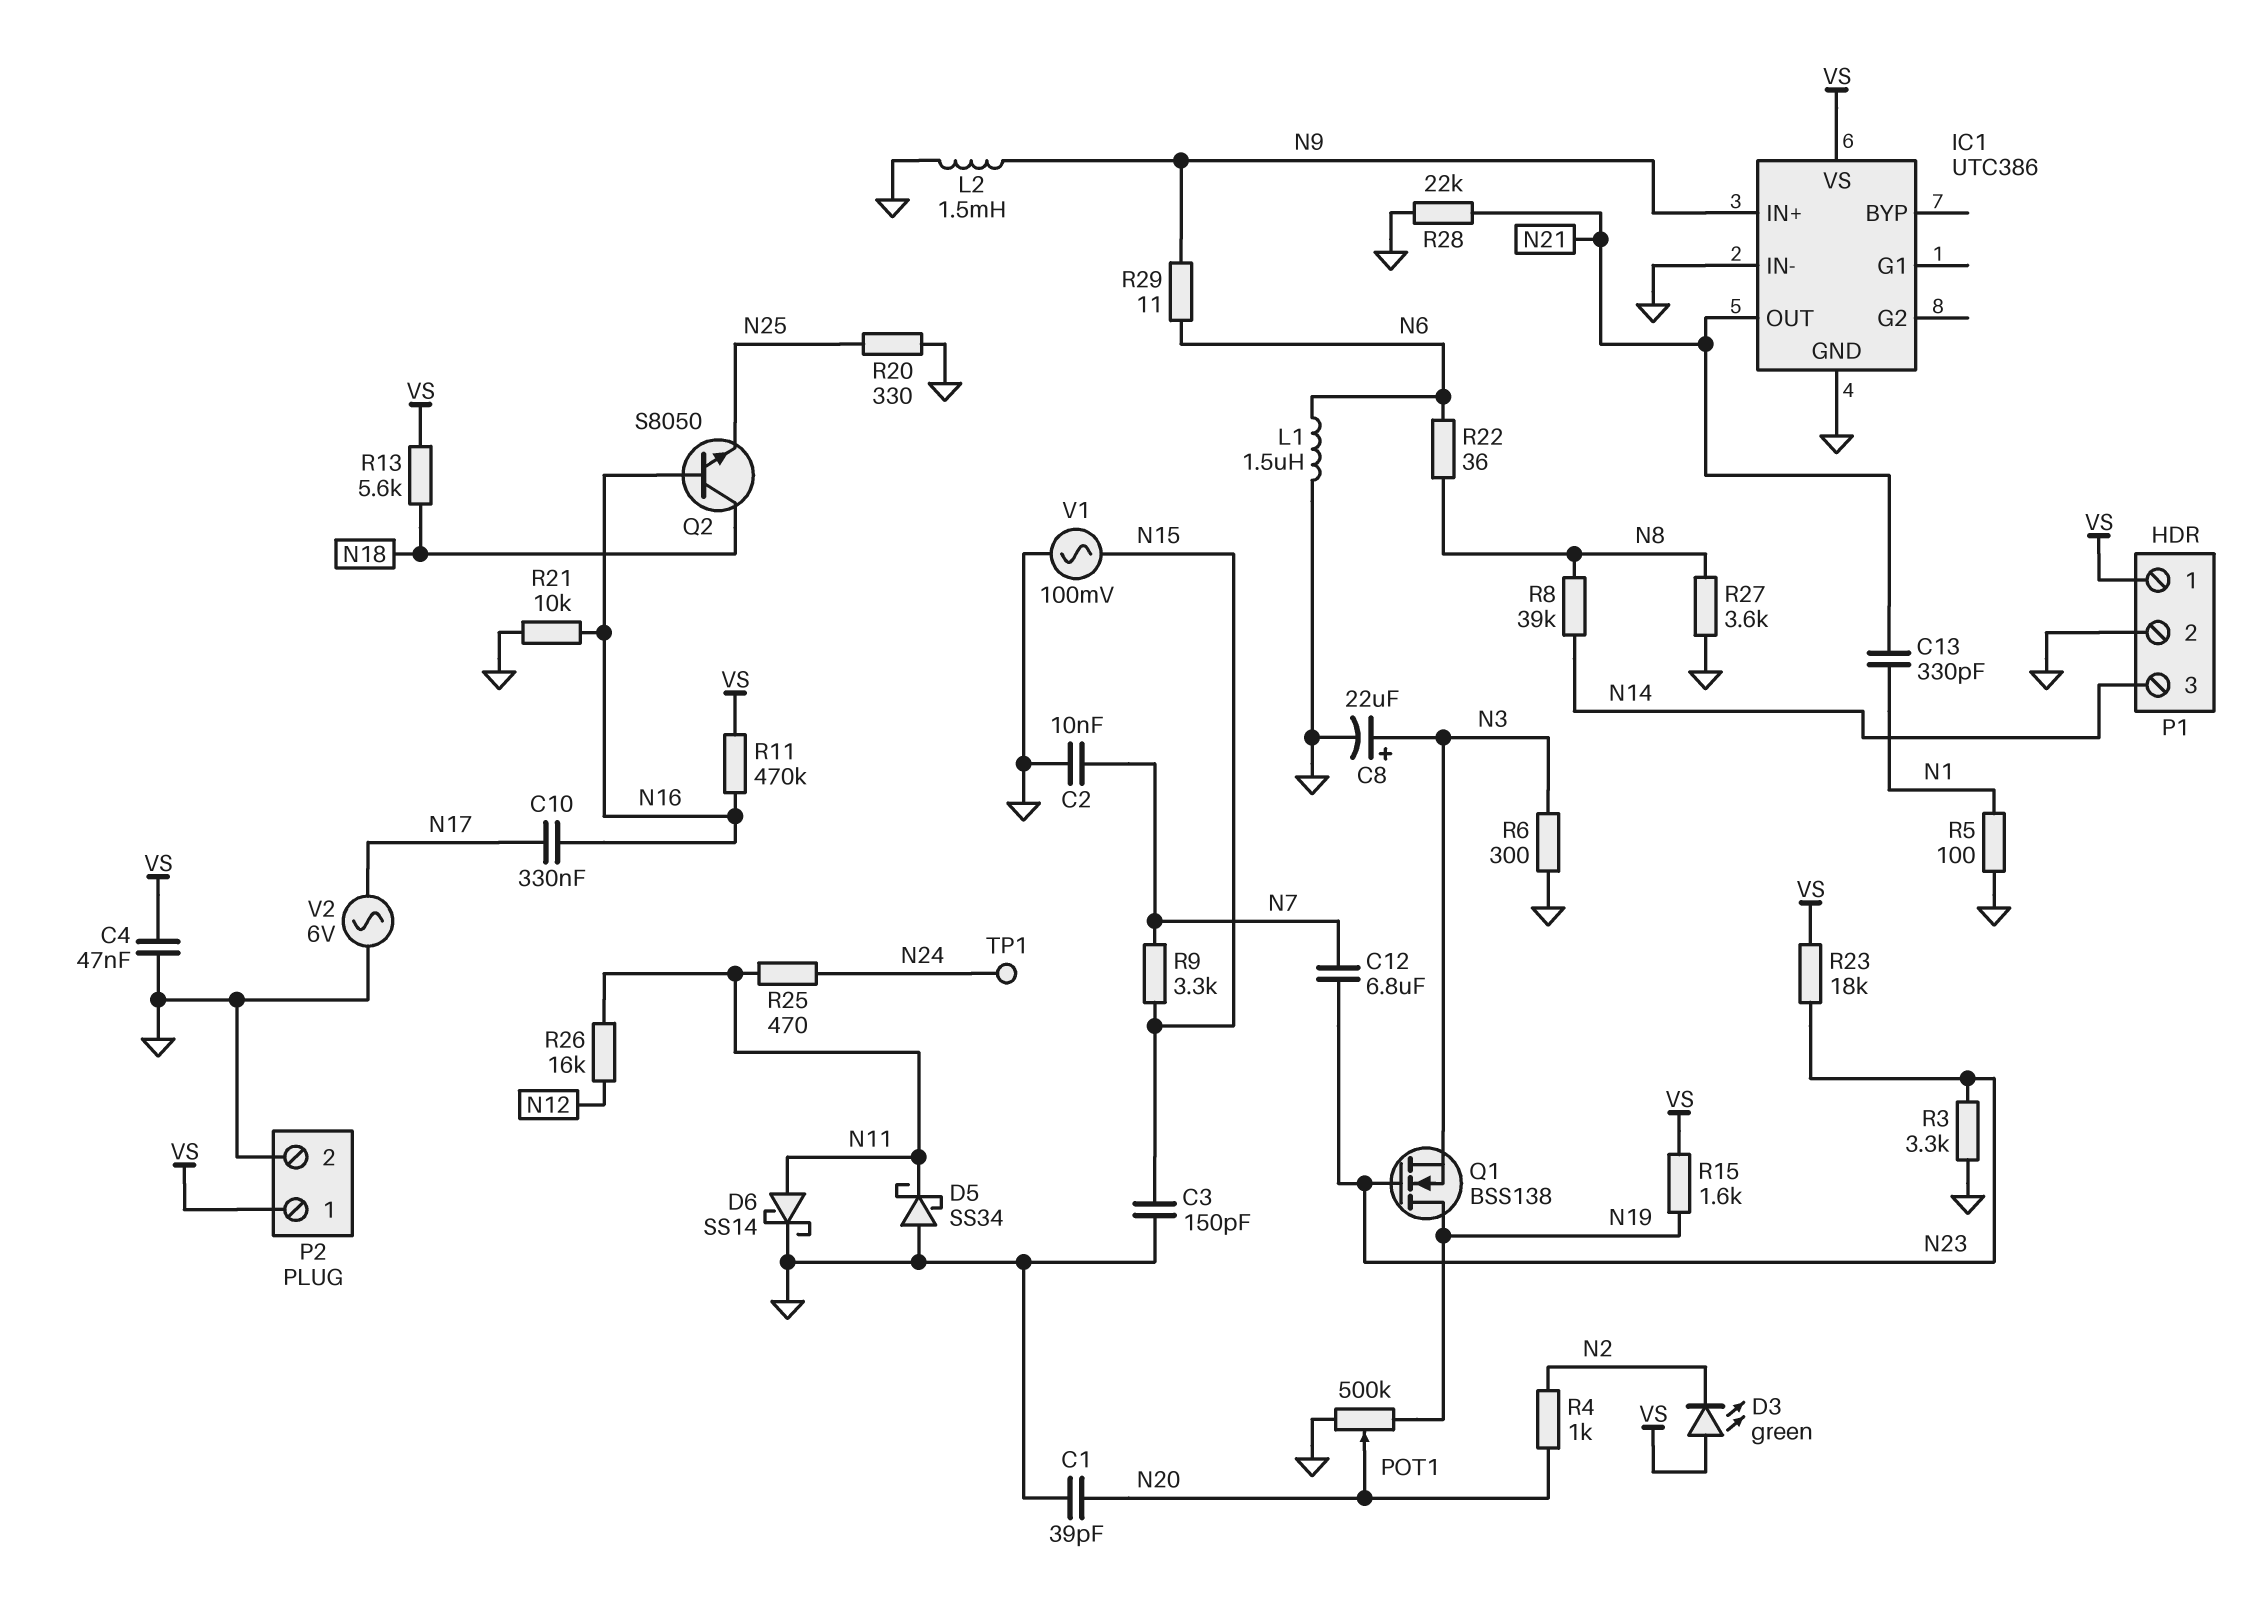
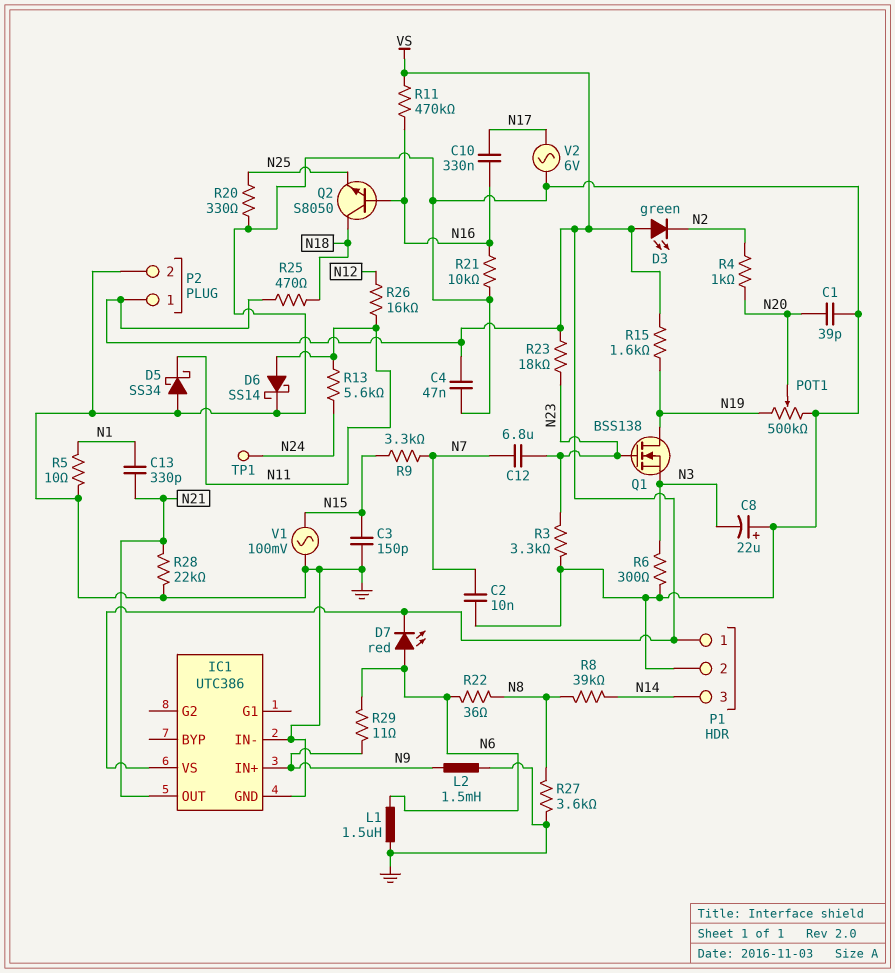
C8: 22uF (plus N3, minus GND) -> 22uF (plus GND, minus N3)
D7: none -> LED red (A N6, K VS)
R5: 100 (GND, N1) -> 10 (GND, N1)
R13: 5.6k (N18, VS) -> 5.6k (N11, N24)
R25: 470 (N11, N24) -> 470 (N18, VS)

